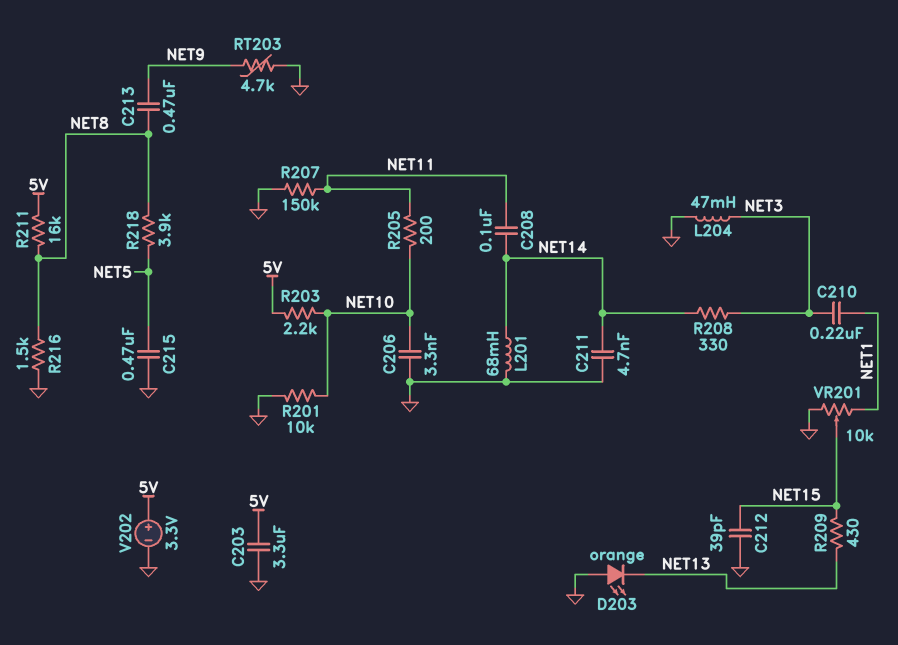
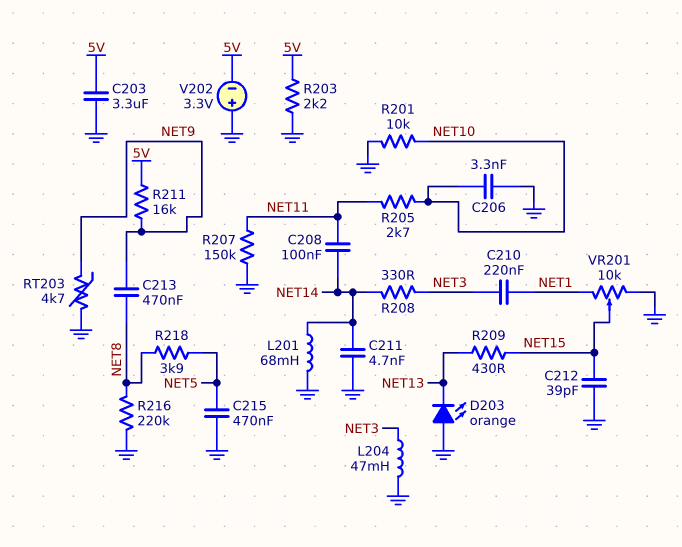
R203: 2.2k (5V, NET10) -> 2.2k (5V, GND)
R205: 200 (NET10, NET11) -> 2.7k (NET10, NET11)
R211: 16k (5V, NET8) -> 16k (5V, NET9)
R216: 1.5k (GND, NET8) -> 220k (GND, NET8)
V202: 3.3V (plus 5V, minus GND) -> 3.3V (plus GND, minus 5V)

